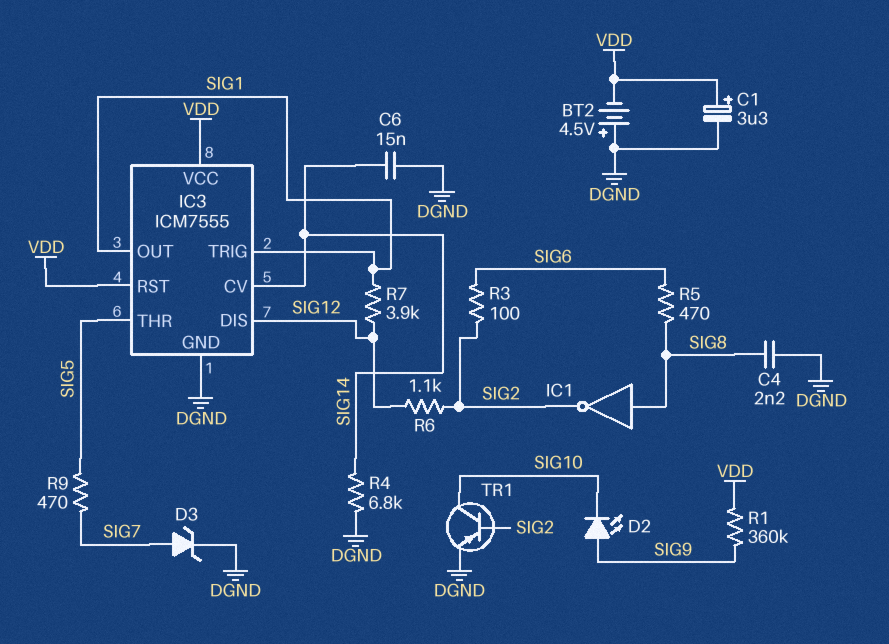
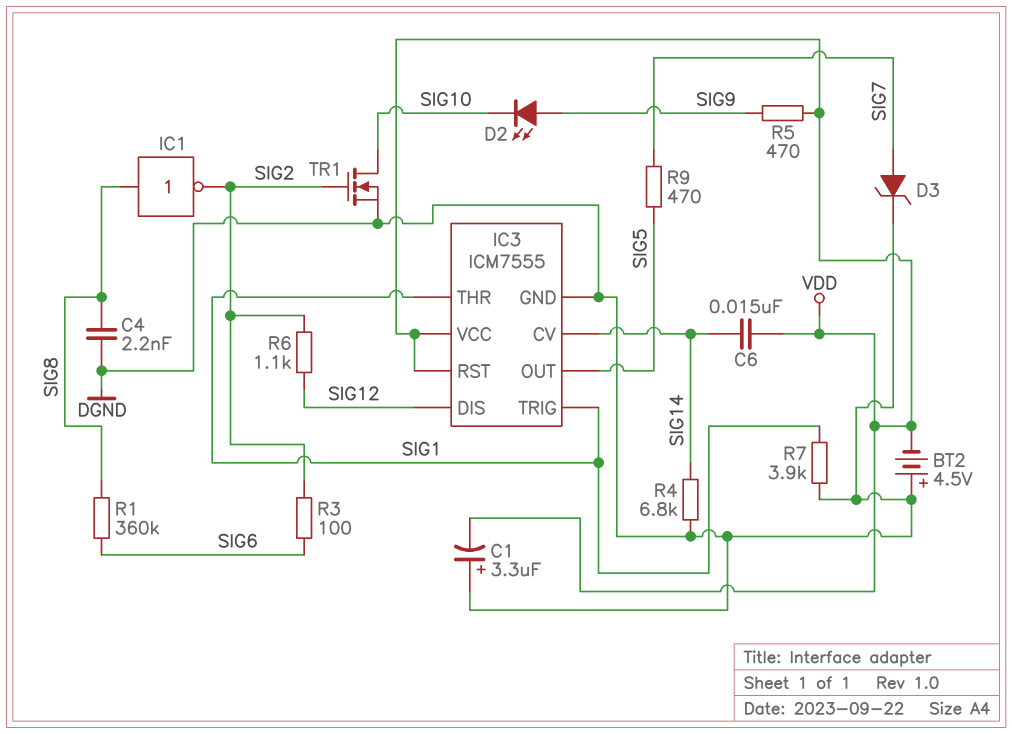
C1: 3.3uF (plus VDD, minus DGND) -> 3.3uF (plus DGND, minus VDD)
C6: 15nF (DGND, SIG14) -> 15nF (SIG14, VDD)
IC3 pin OUT: SIG1 -> SIG5
IC3 pin THR: SIG5 -> SIG1
R1: 360k (SIG9, VDD) -> 360k (SIG6, SIG8)
R5: 470 (SIG6, SIG8) -> 470 (SIG9, VDD)
R7: 3.9k (SIG1, SIG12) -> 3.9k (DGND, SIG1)
TR1: PNP (B SIG2, C SIG10, E DGND) -> NMOS (G SIG2, D SIG10, S DGND)

